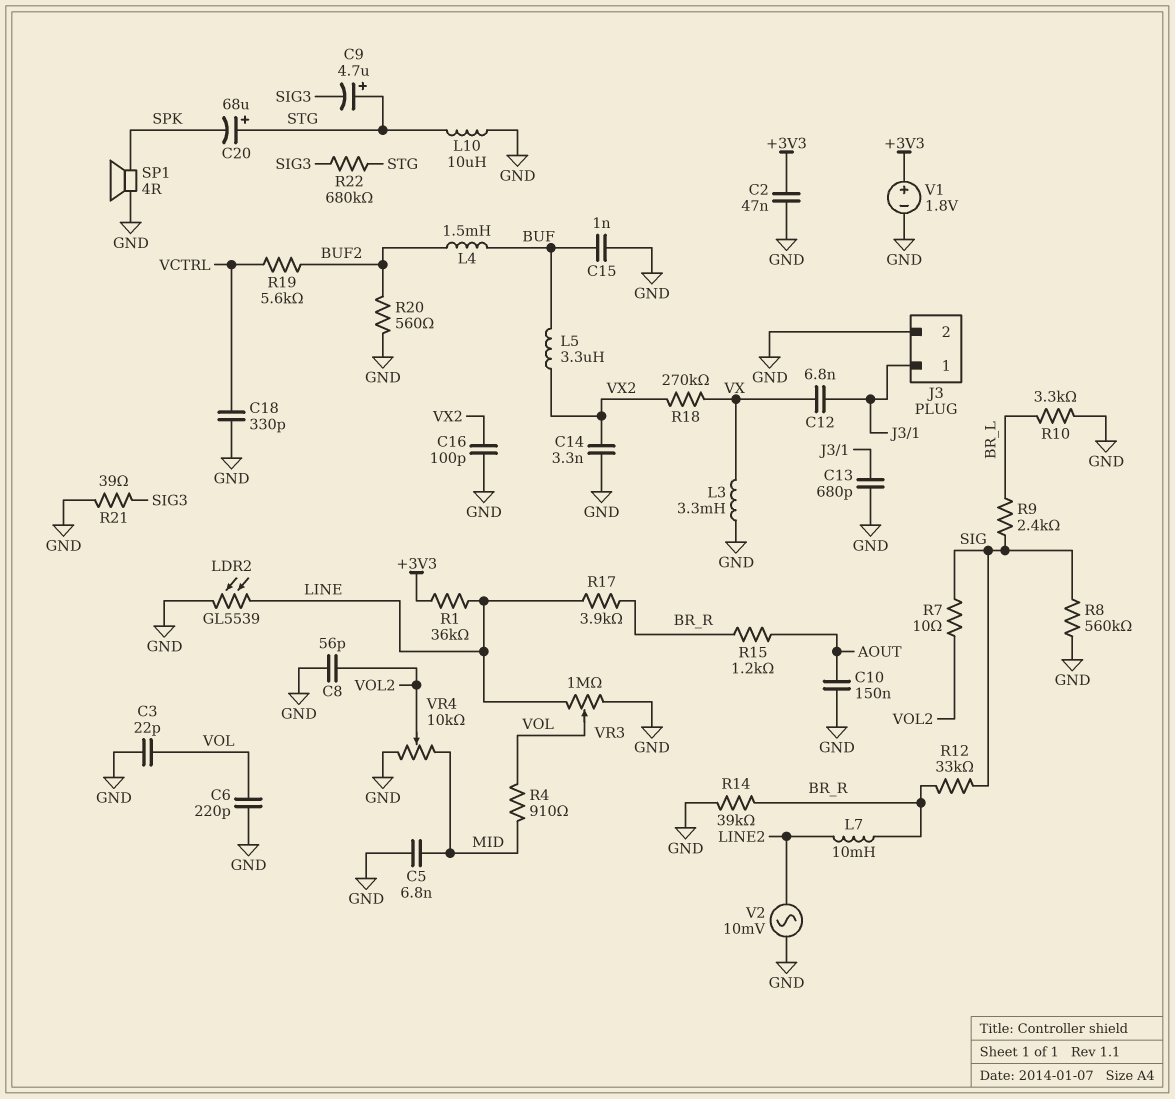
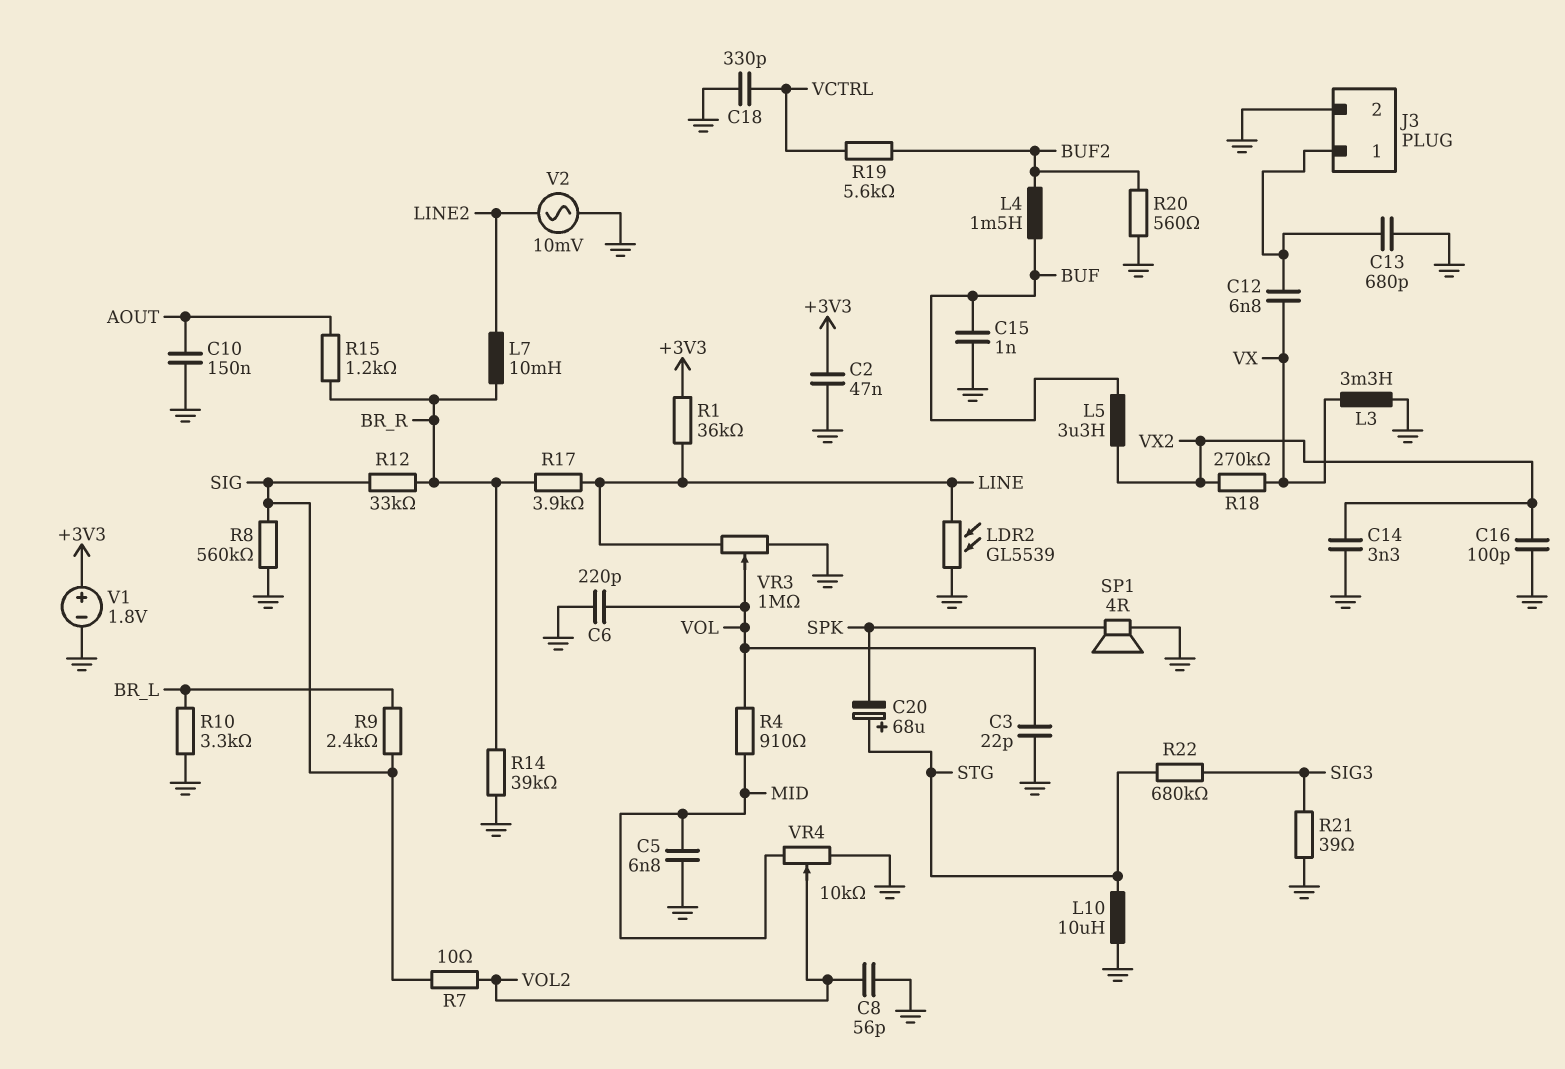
C9: 4.7uF (plus STG, minus SIG3) -> none

